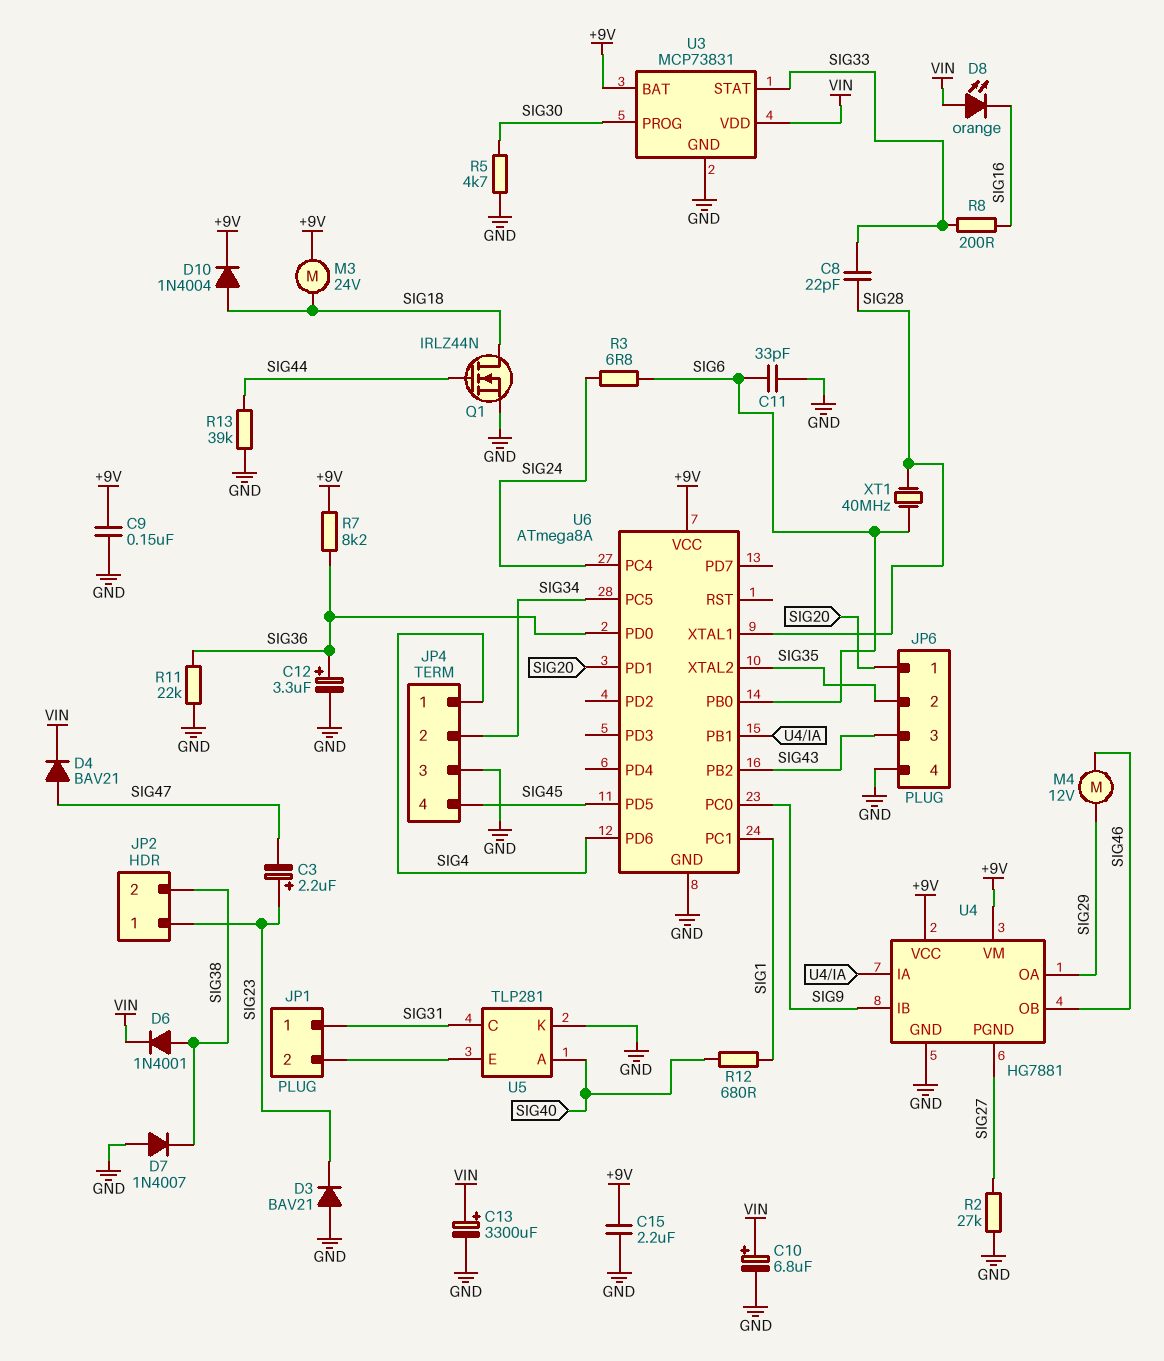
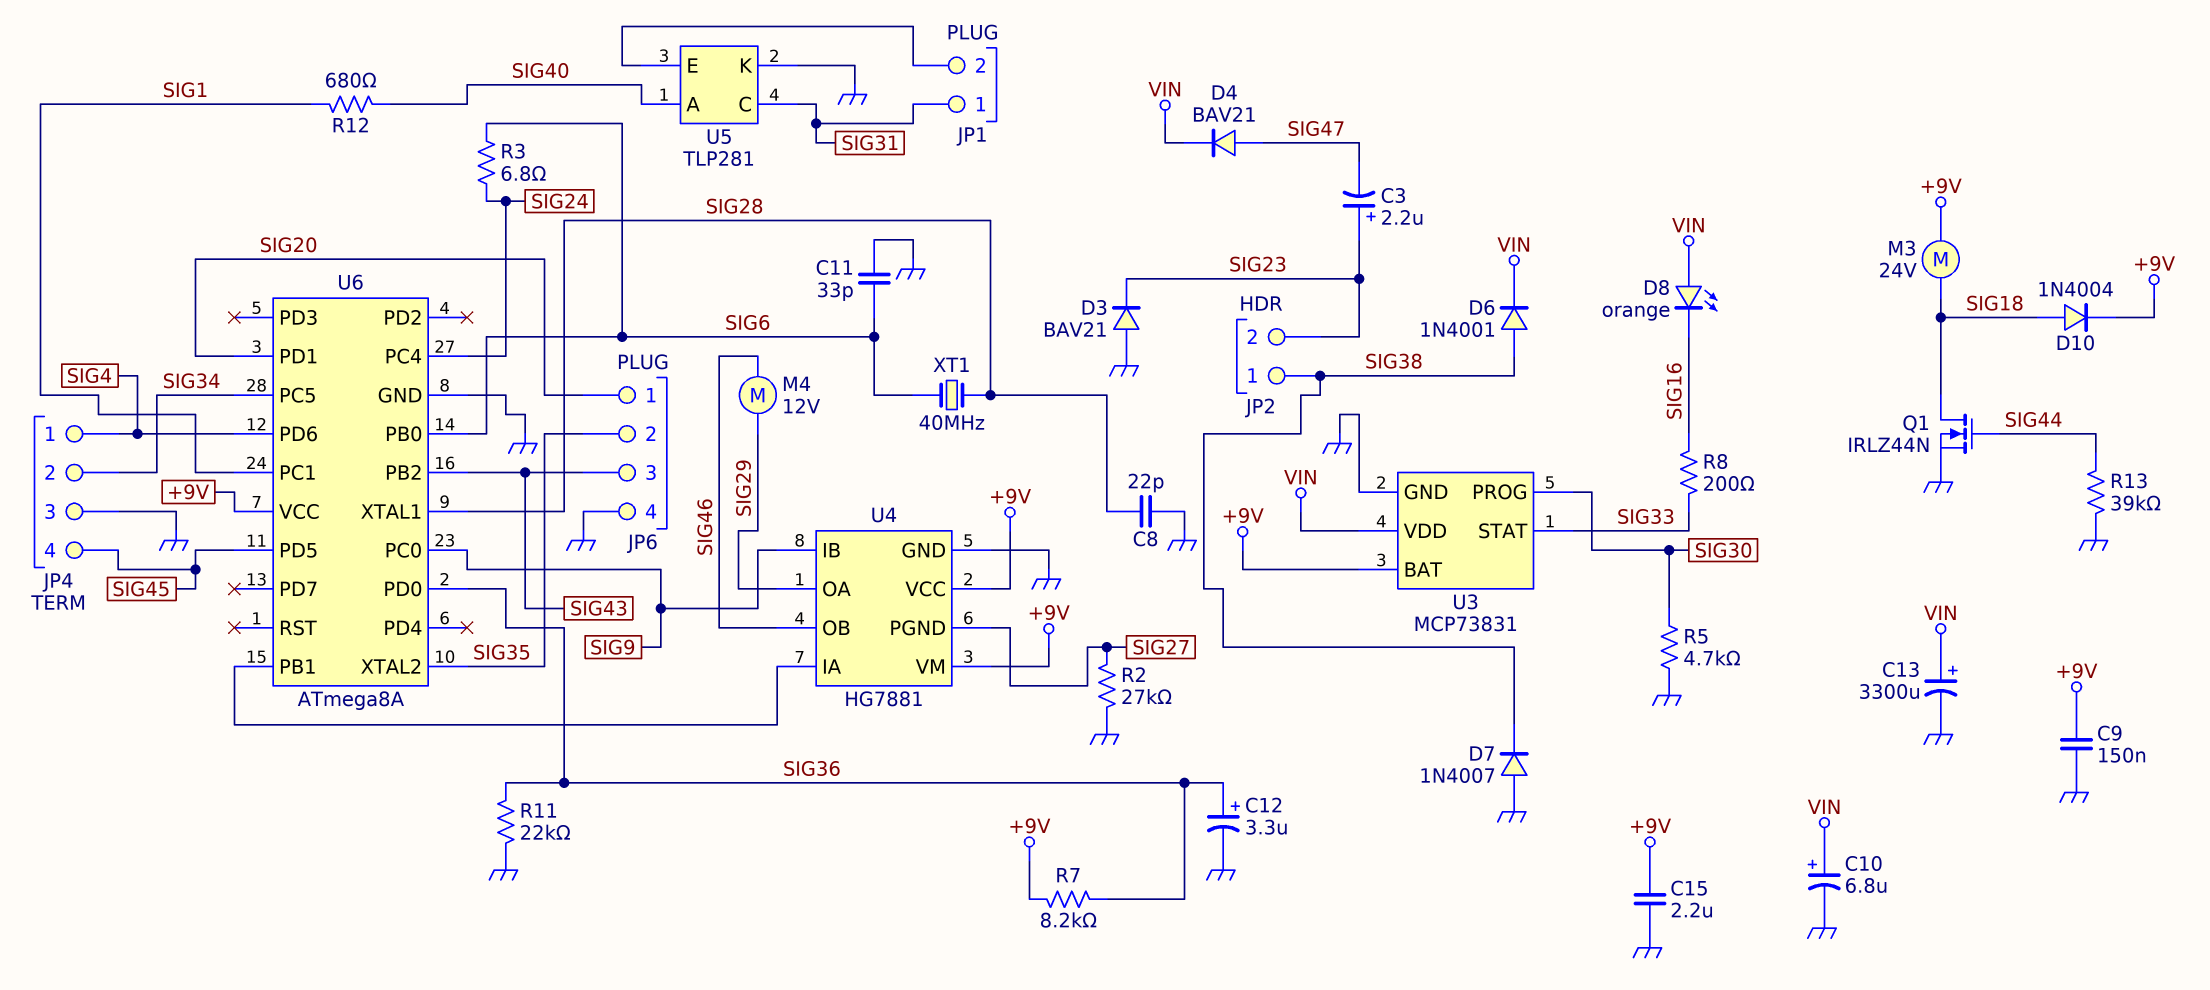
C8: 22pF (SIG28, SIG33) -> 22pF (GND, SIG28)
JP2 pin 1: SIG23 -> SIG38
JP2 pin 2: SIG38 -> SIG23

